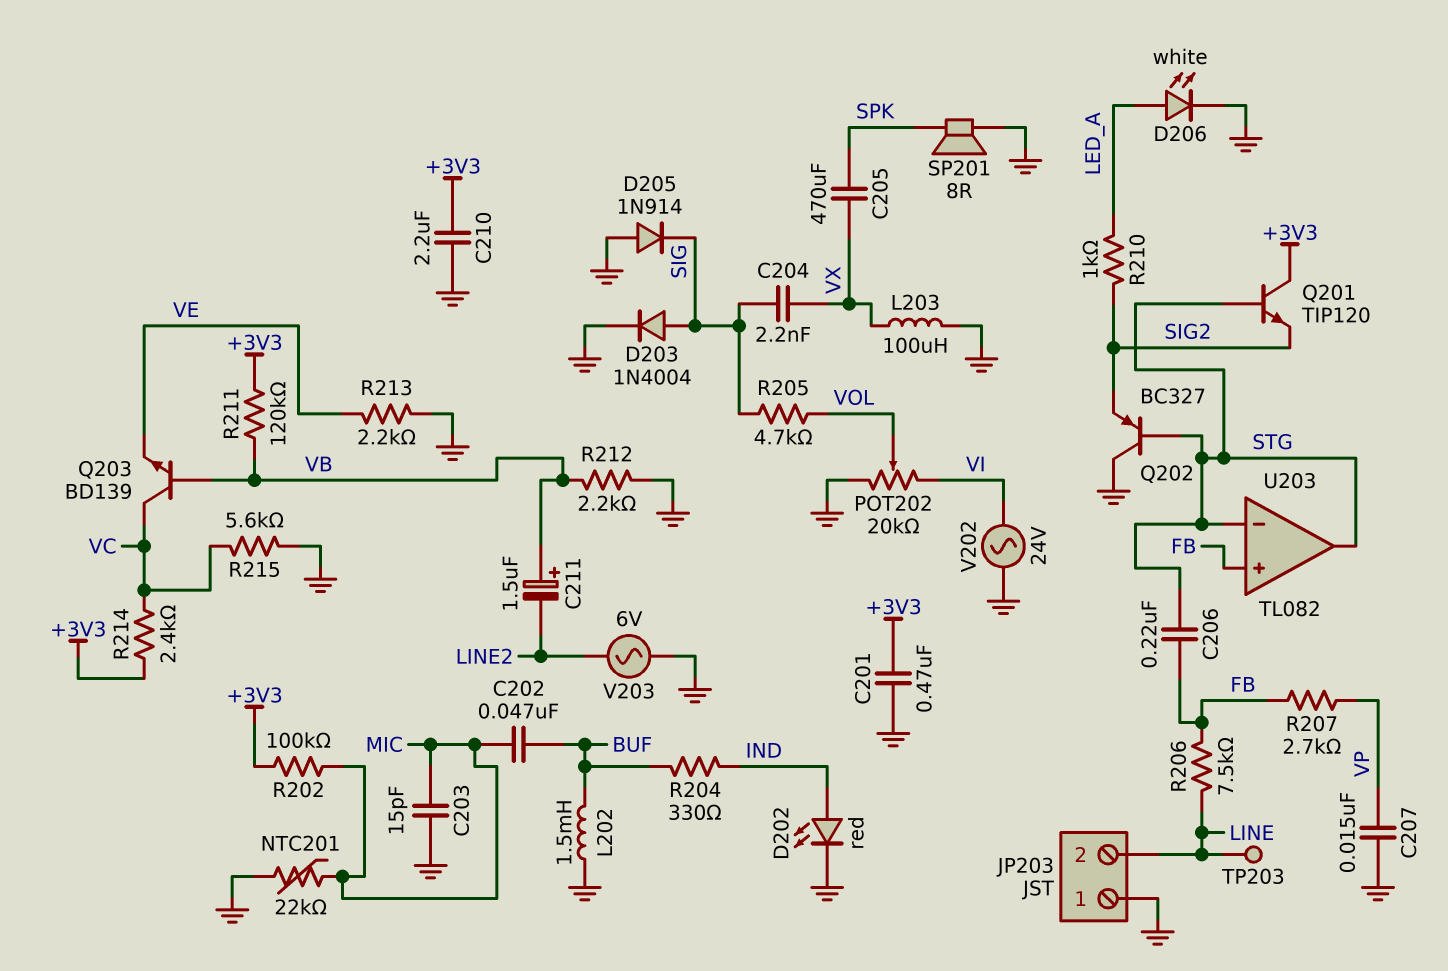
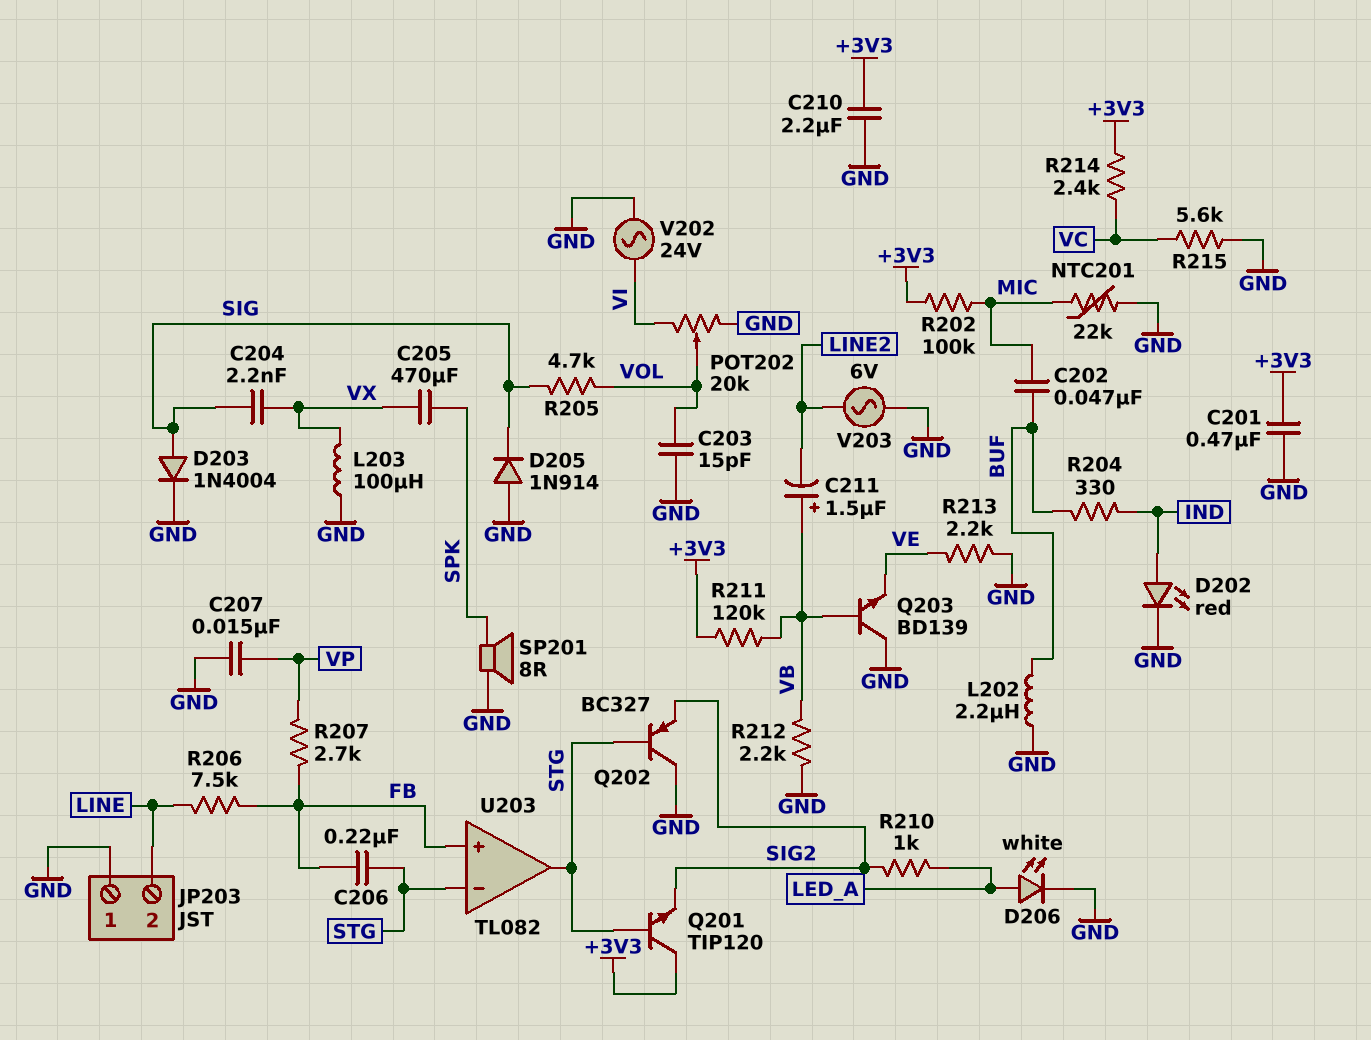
C203: 15pF (GND, MIC) -> 15pF (GND, VOL)
L202: 1.5mH (BUF, GND) -> 2.2uH (BUF, GND)
Q203: NPN BD139 (B VB, C VC, E VE) -> NPN BD139 (B VB, C GND, E VE)
TP203: test point (LINE) -> none

